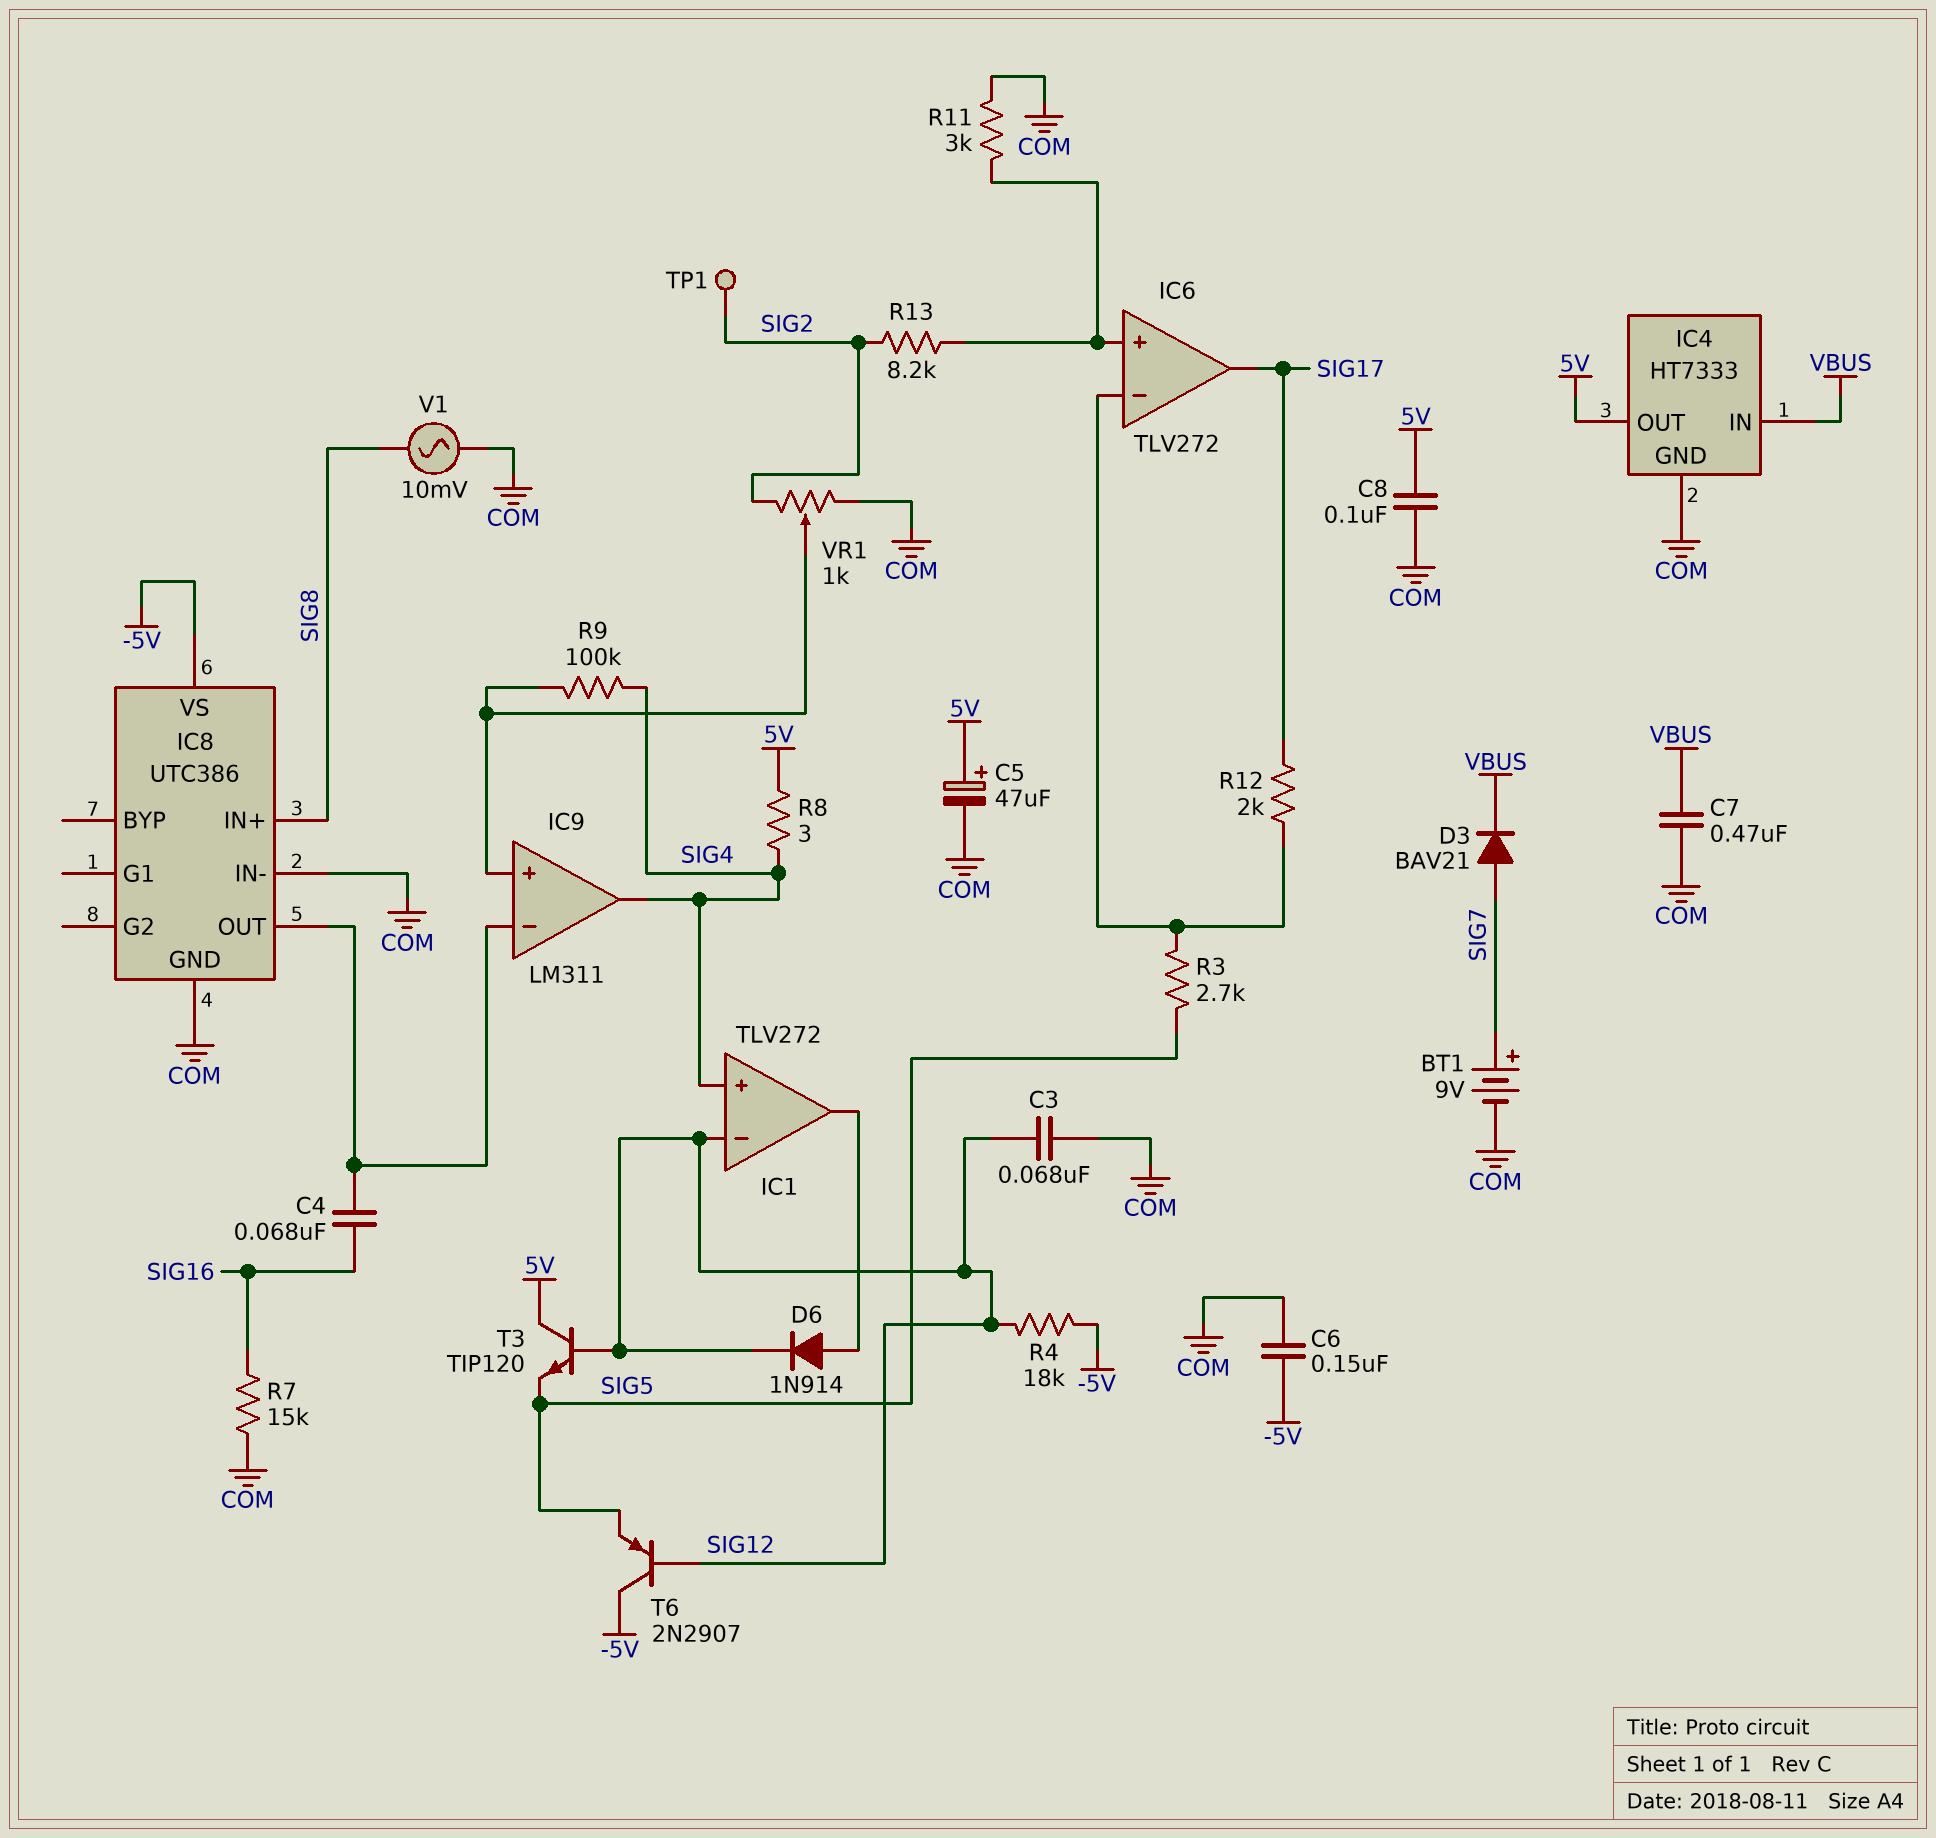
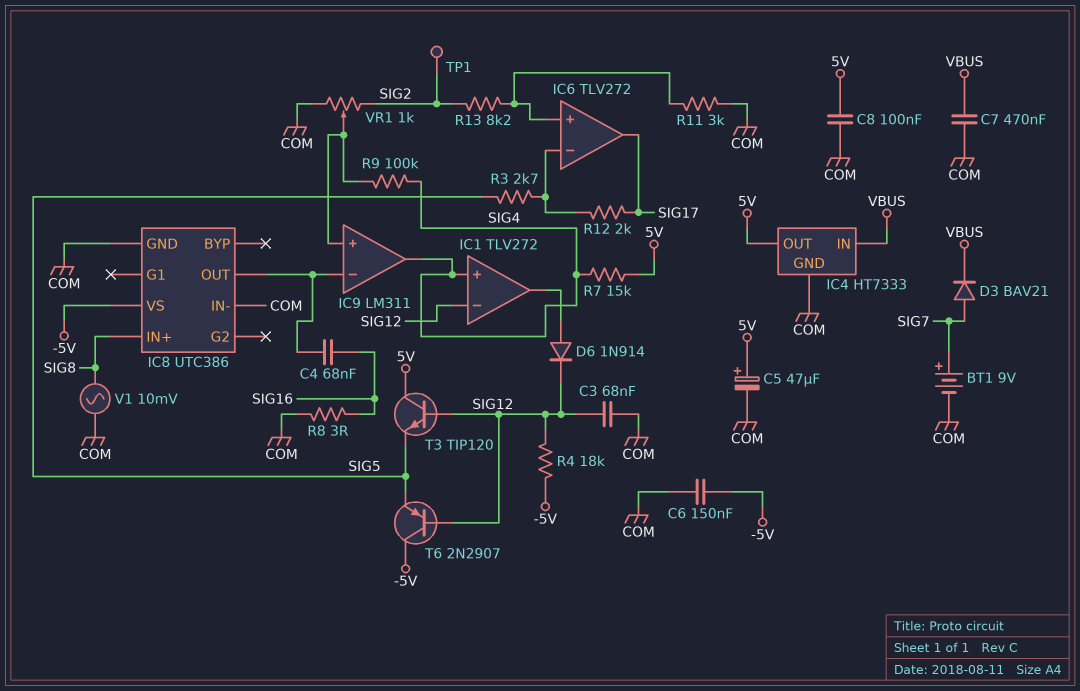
R7: 15k (COM, SIG16) -> 15k (5V, SIG4)
R8: 3 (5V, SIG4) -> 3 (COM, SIG16)

